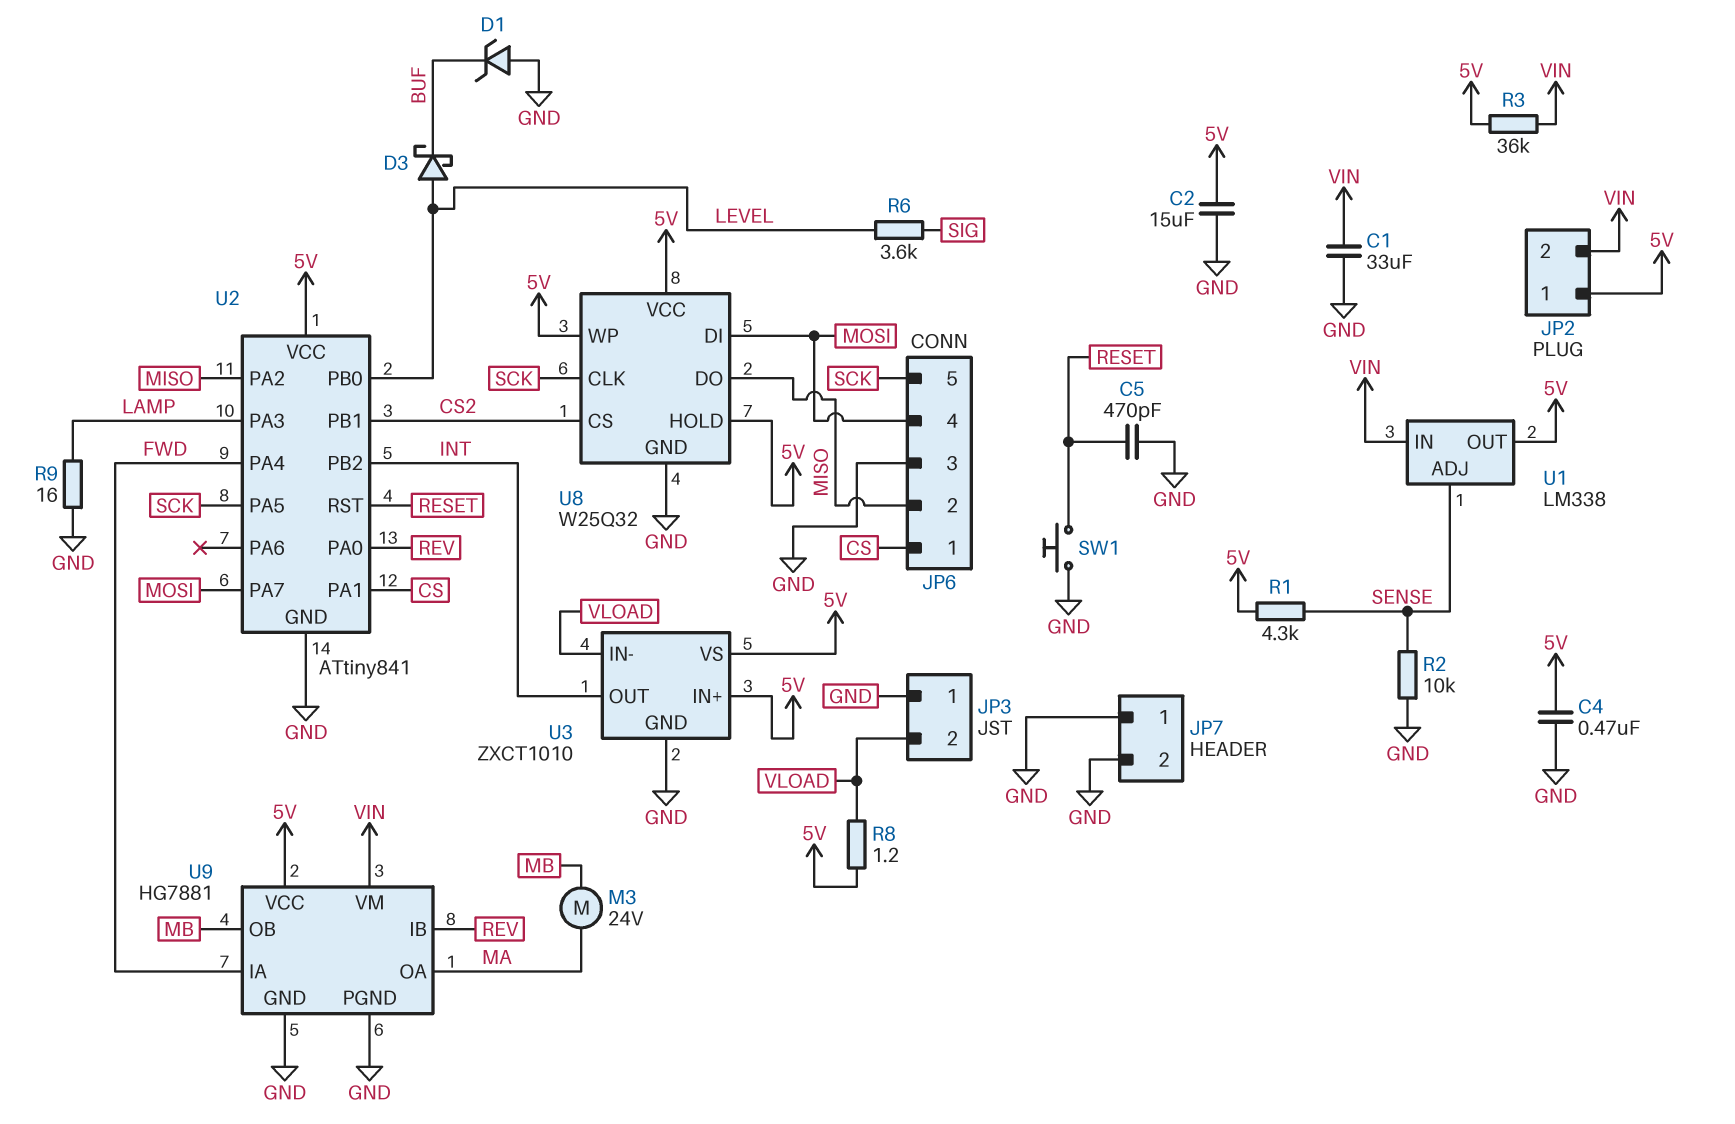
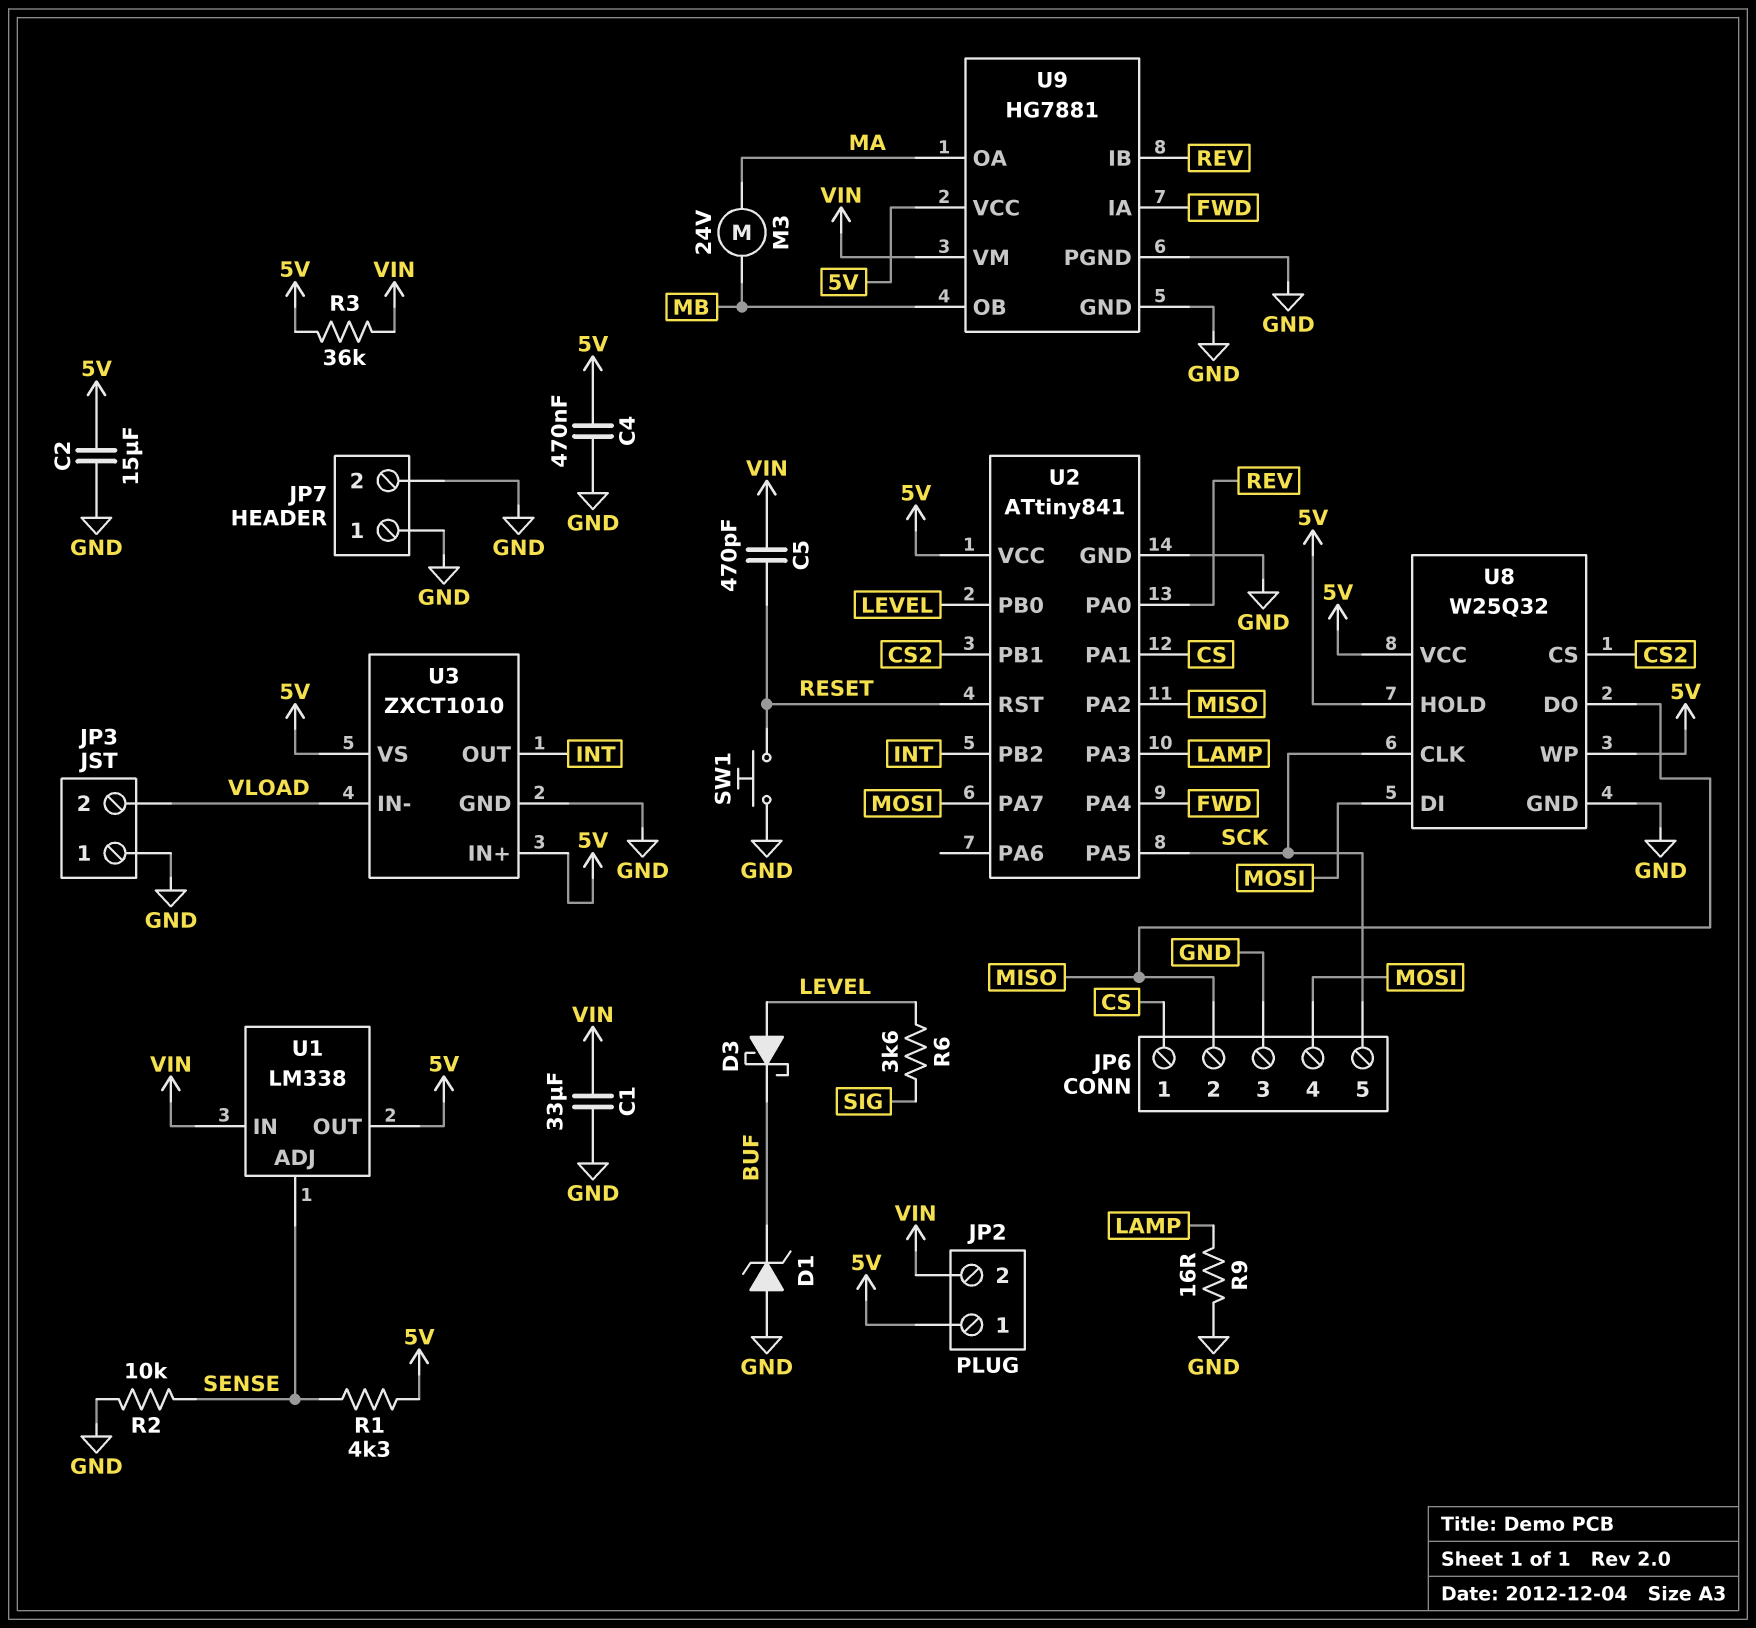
C5: 470pF (GND, RESET) -> 470pF (RESET, VIN)
R8: 1.2 (5V, VLOAD) -> none

